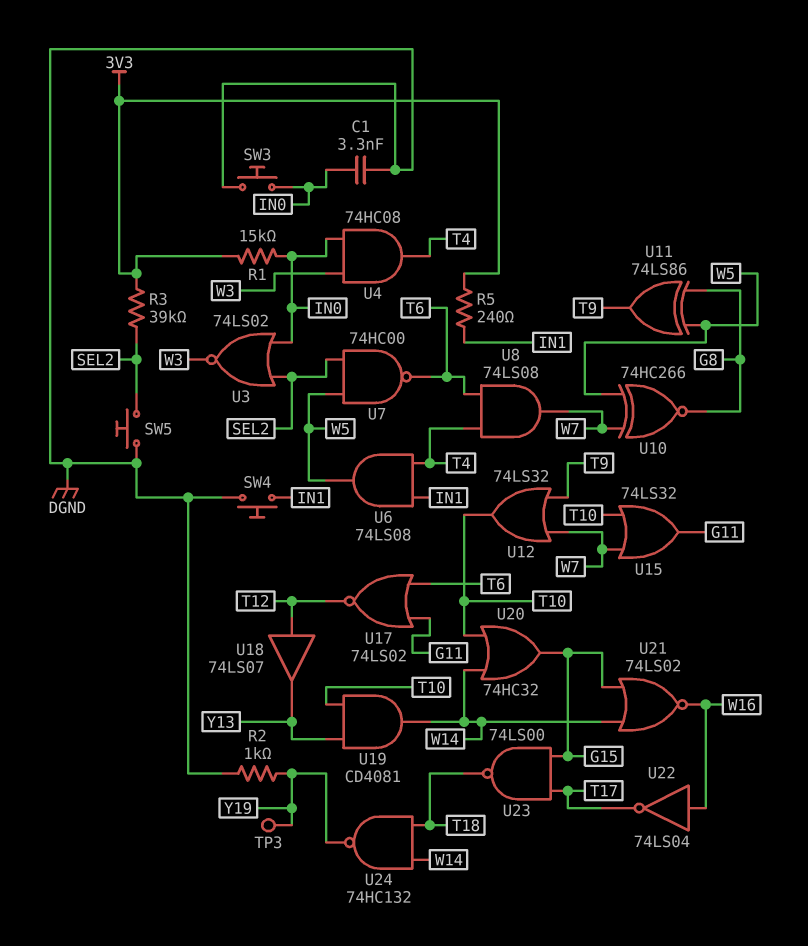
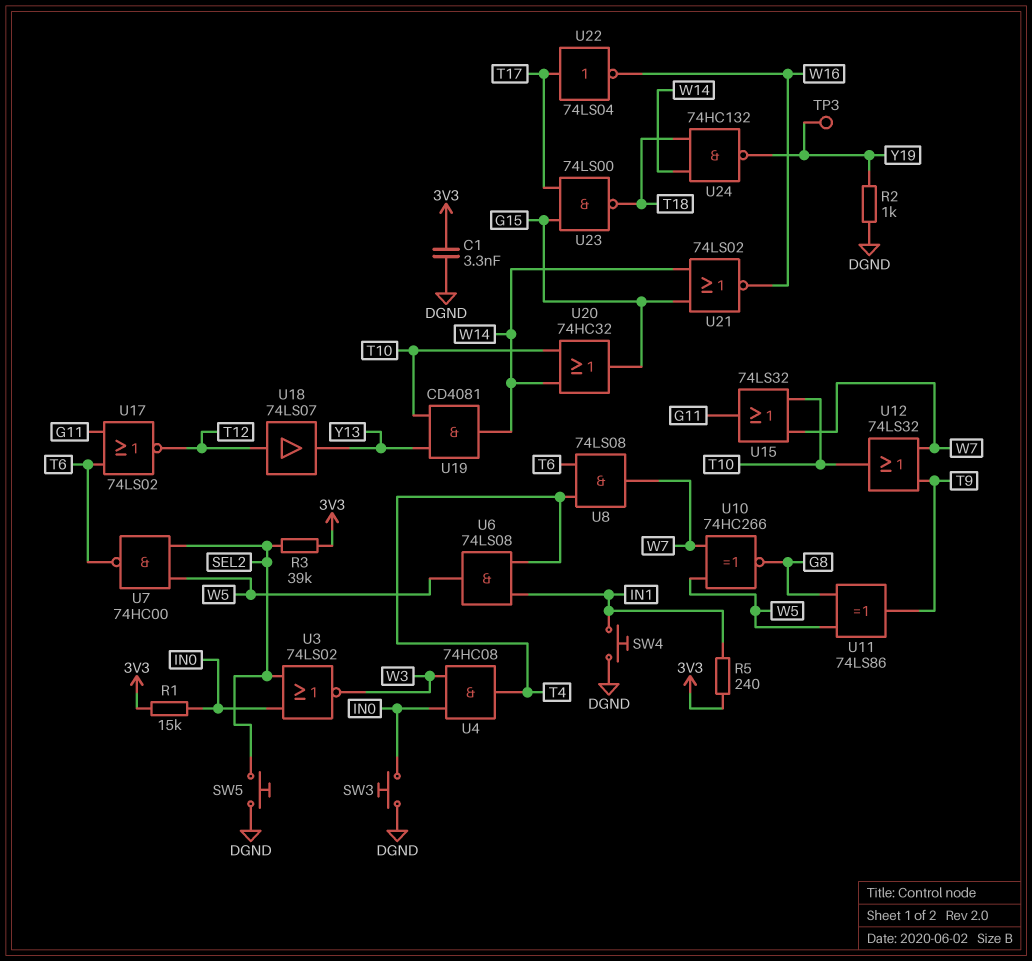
C1: 3.3nF (DGND, IN0) -> 3.3nF (3V3, DGND)
U22: NOT 74LS04 (in W16, out T17) -> NOT 74LS04 (in T17, out W16)

